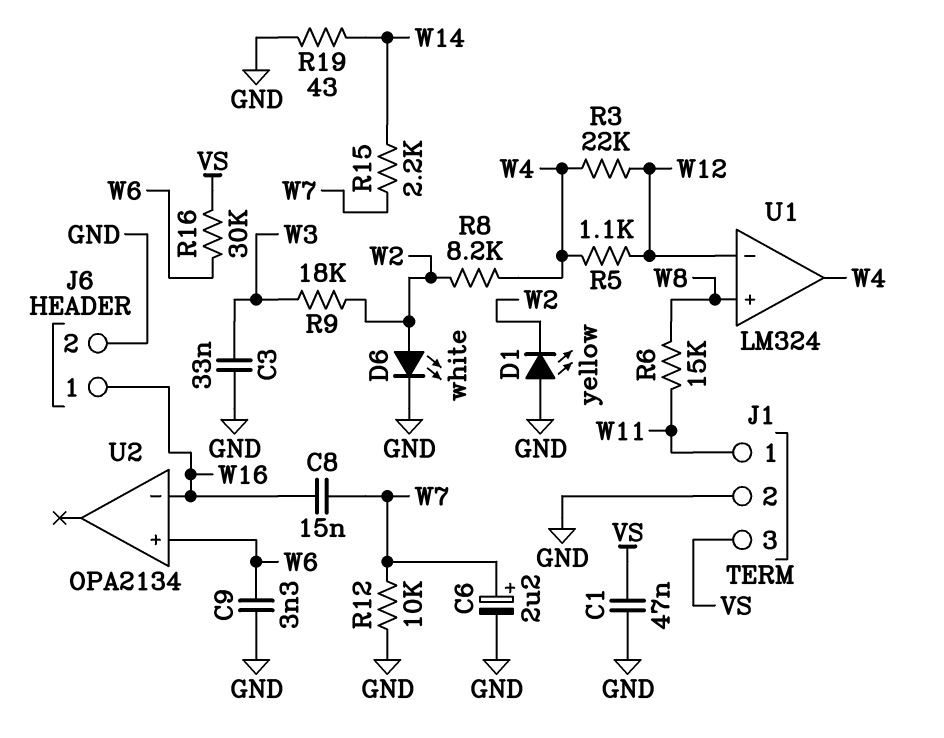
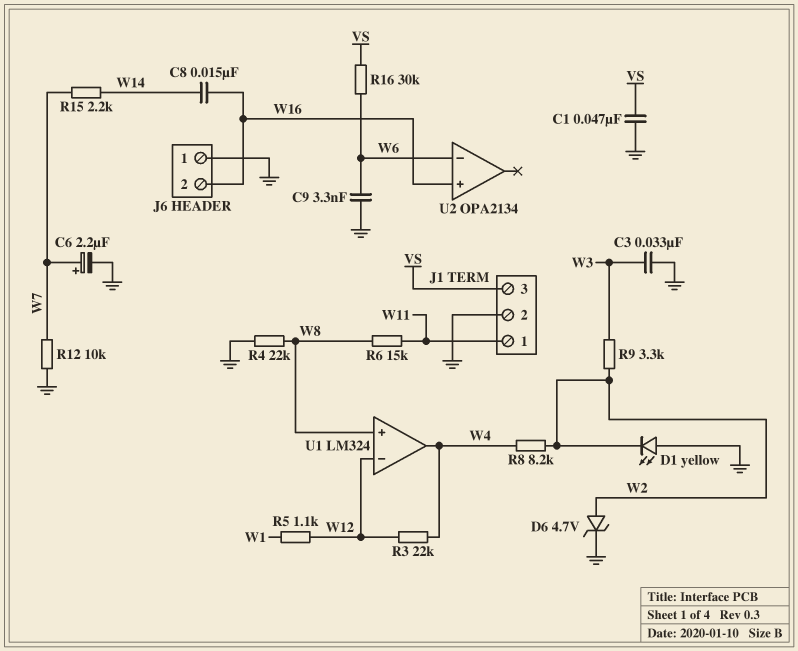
C8: 15nF (W7, W16) -> 15nF (W14, W16)
D6: LED white (A W2, K GND) -> zener 4.7V (A W2, K GND)
J6 pin 1: W16 -> GND
J6 pin 2: GND -> W16
R4: none -> 22k (GND, W8)
R5: 1.1k (W4, W12) -> 1.1k (W1, W12)
R9: 18k (W2, W3) -> 3.3k (W2, W3)
R19: 43 (GND, W14) -> none
U2 pin in+: W6 -> W16
U2 pin in-: W16 -> W6

